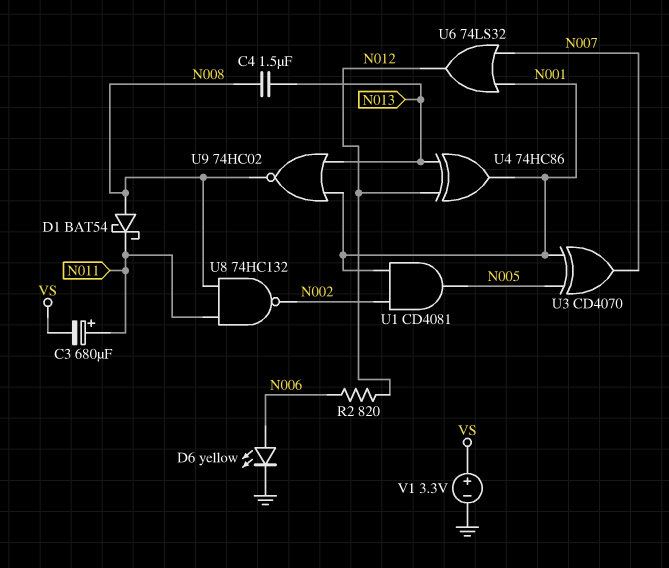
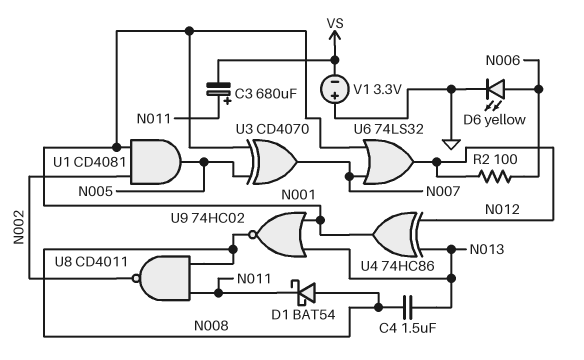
R2: 820 (N006, N012) -> 100 (N006, N012)
U8: NAND 74HC132 (in N008, in N011, out N002) -> NAND CD4011 (in N008, in N011, out N002)
V1: 3.3V (plus VS, minus GND) -> 3.3V (plus GND, minus VS)

